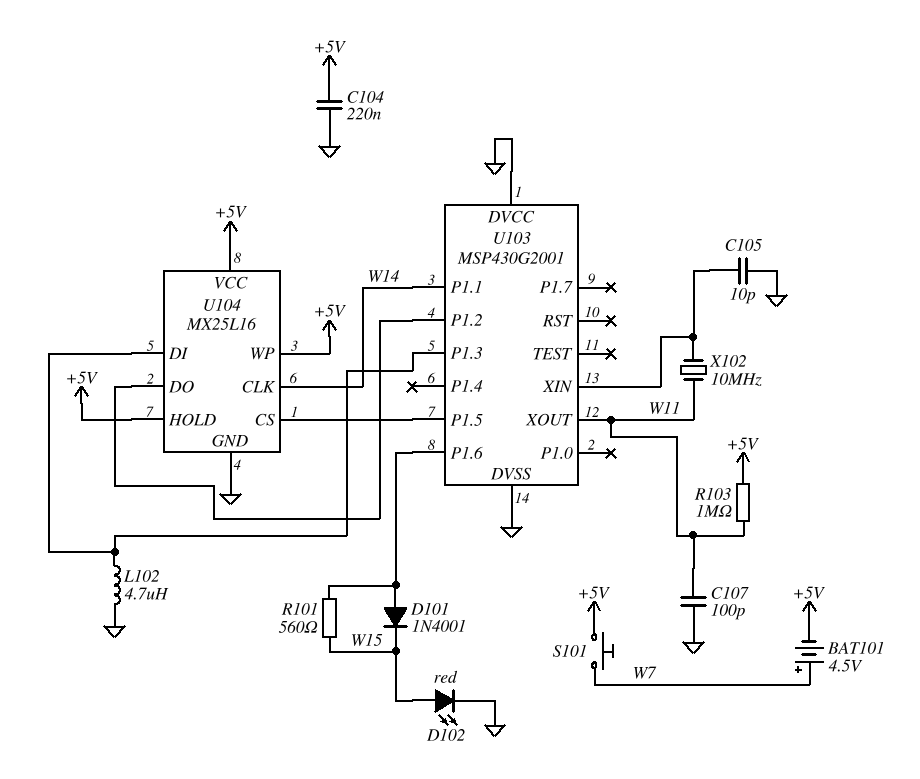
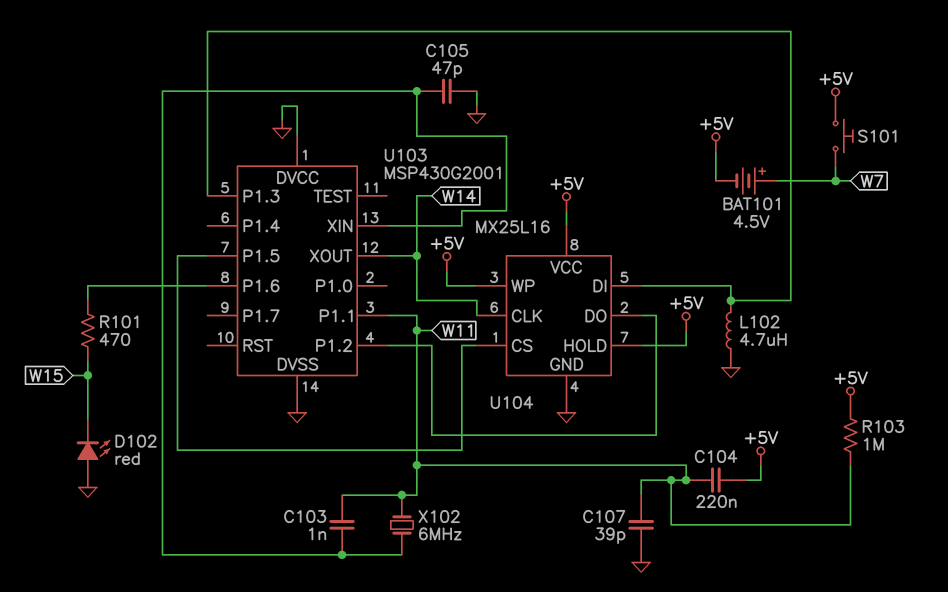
C103: none -> 1nF (U103/XIN, W11)
C104: 220nF (+5V, GND) -> 220nF (+5V, W11)
C105: 10pF (GND, U103/XIN) -> 47pF (GND, U103/XIN)
C107: 100pF (GND, W11) -> 39pF (GND, W11)
D101: diode 1N4001 (A U103/P1.6, K W15) -> none
D102: LED red (A W15, K GND) -> LED red (A GND, K W15)
R101: 560 (U103/P1.6, W15) -> 470 (U103/P1.6, W15)
U103 pin P1.1: W14 -> W11
U103 pin XOUT: W11 -> W14
X102: 10MHz (U103/XIN, W11) -> 6MHz (U103/XIN, W11)

